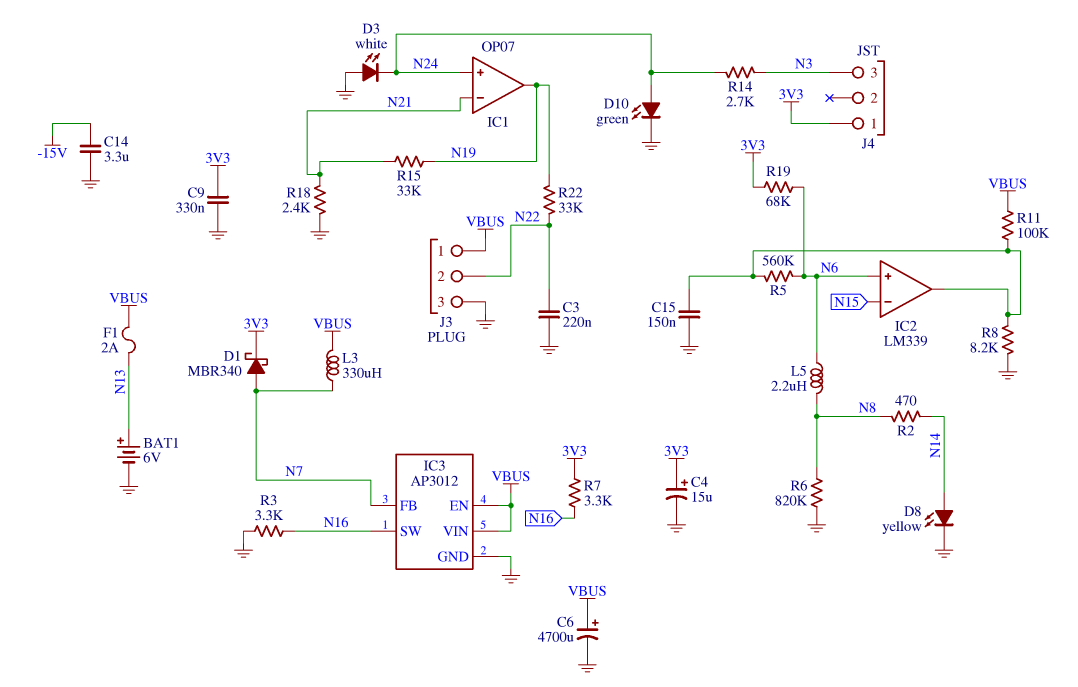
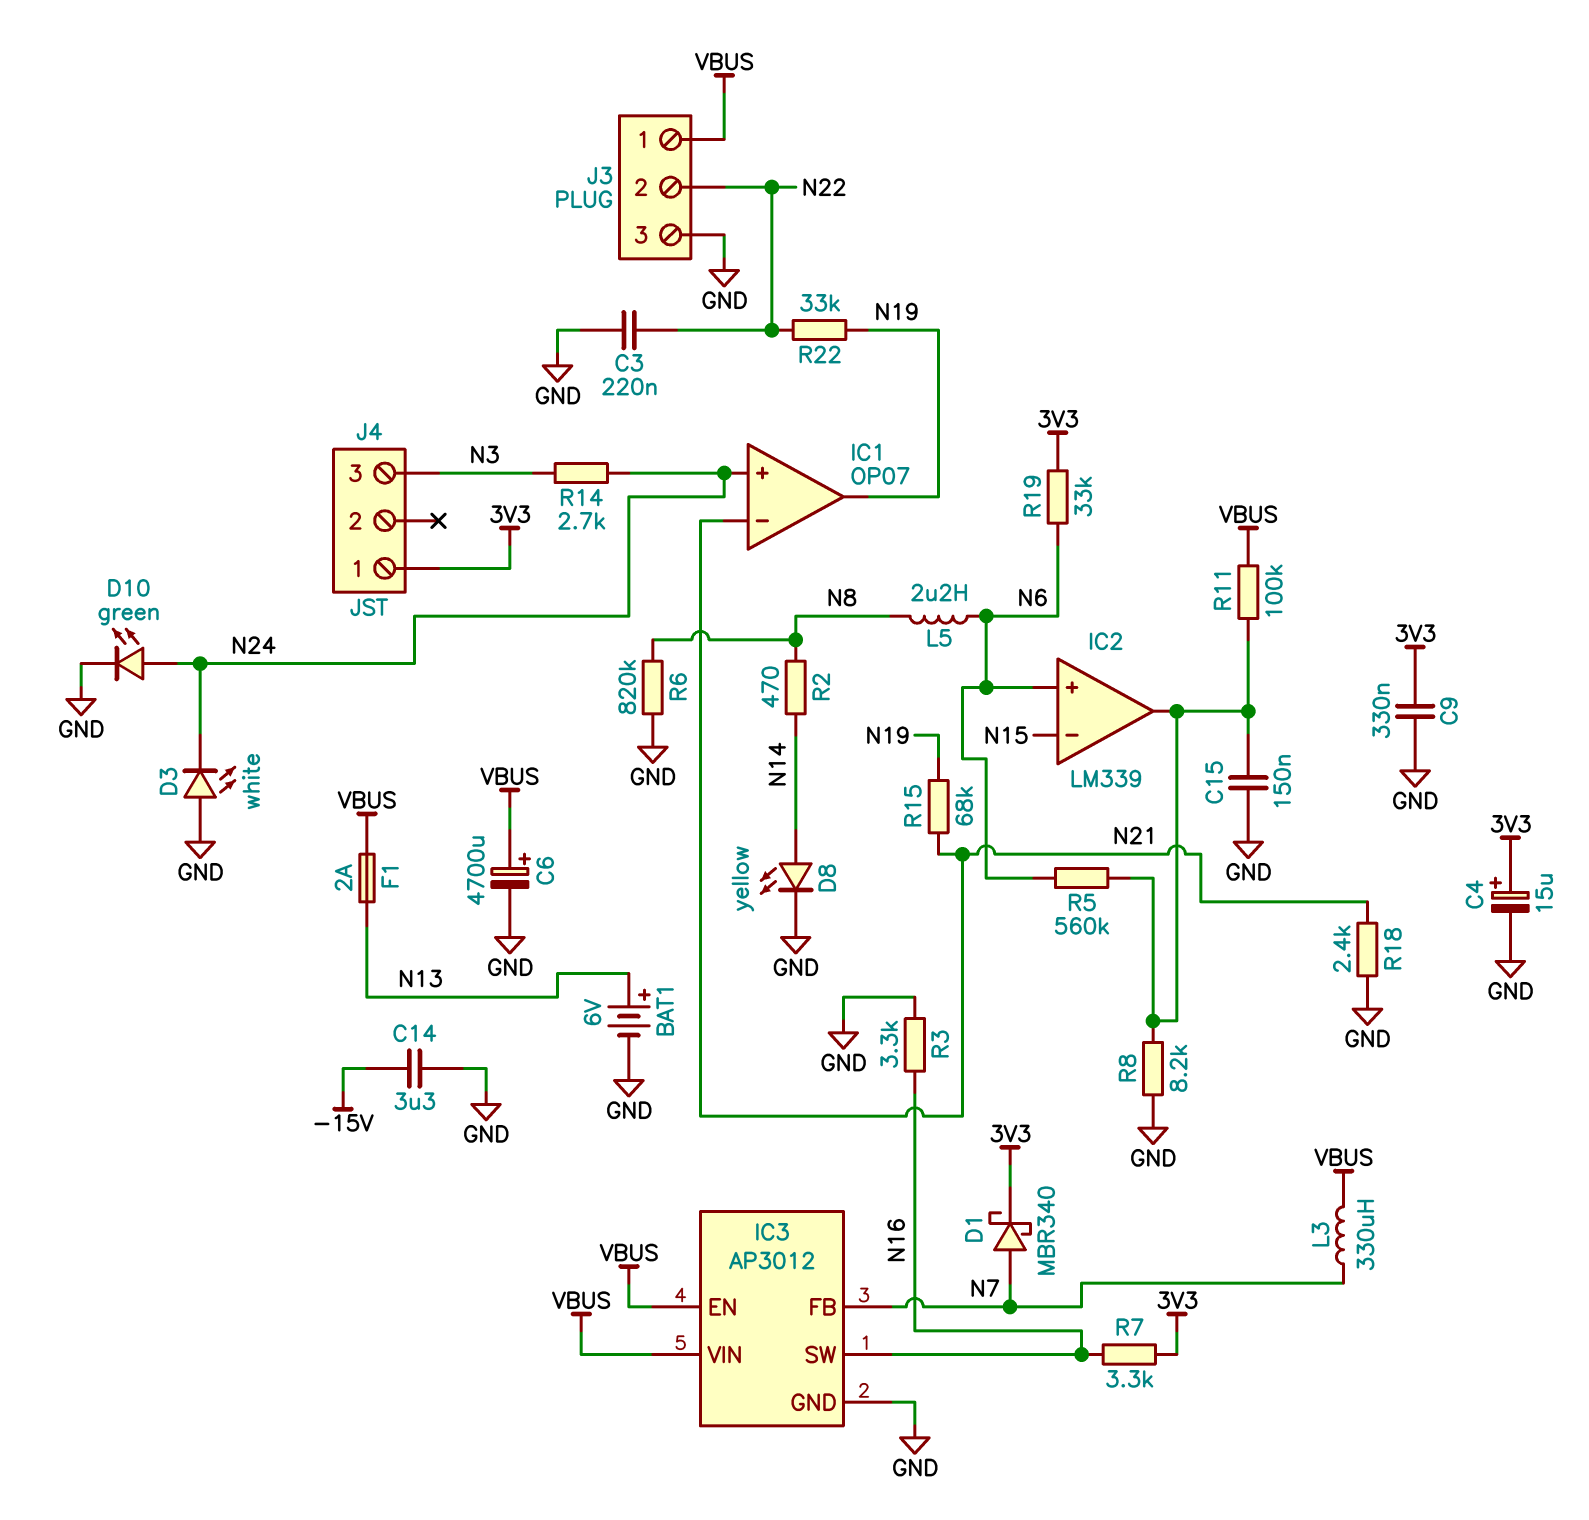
R15: 33k (N19, N21) -> 68k (N19, N21)
R19: 68k (3V3, N6) -> 33k (3V3, N6)

